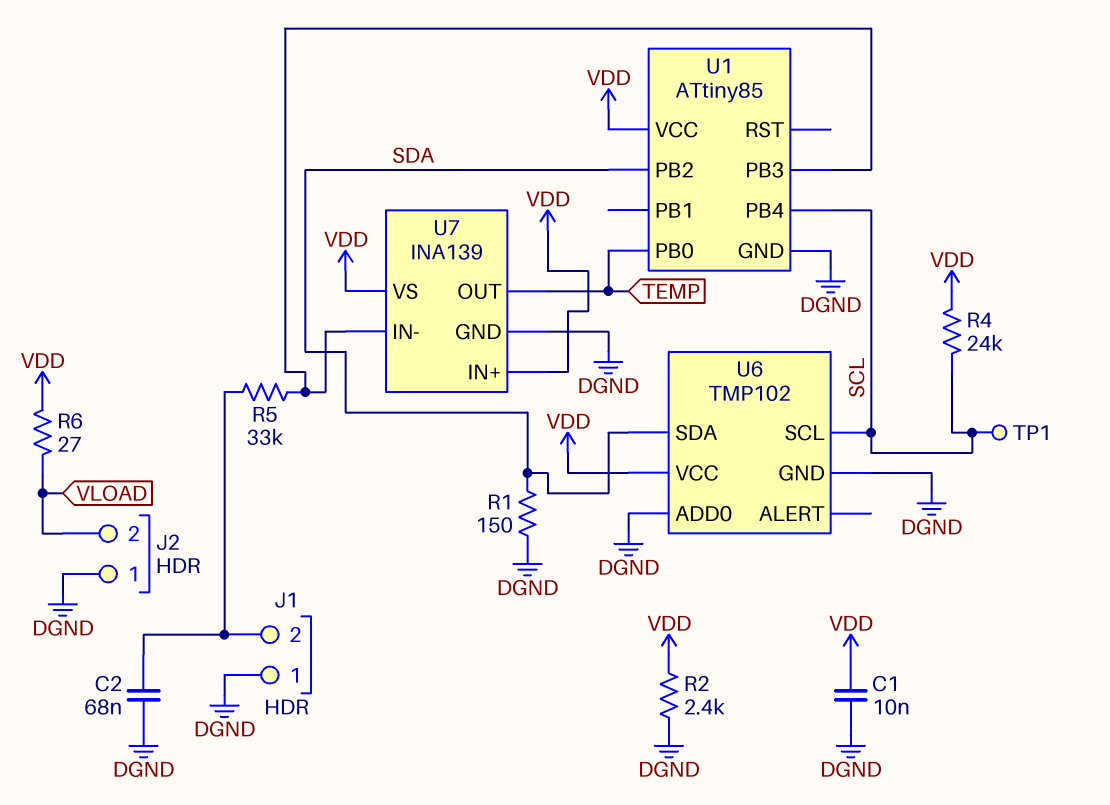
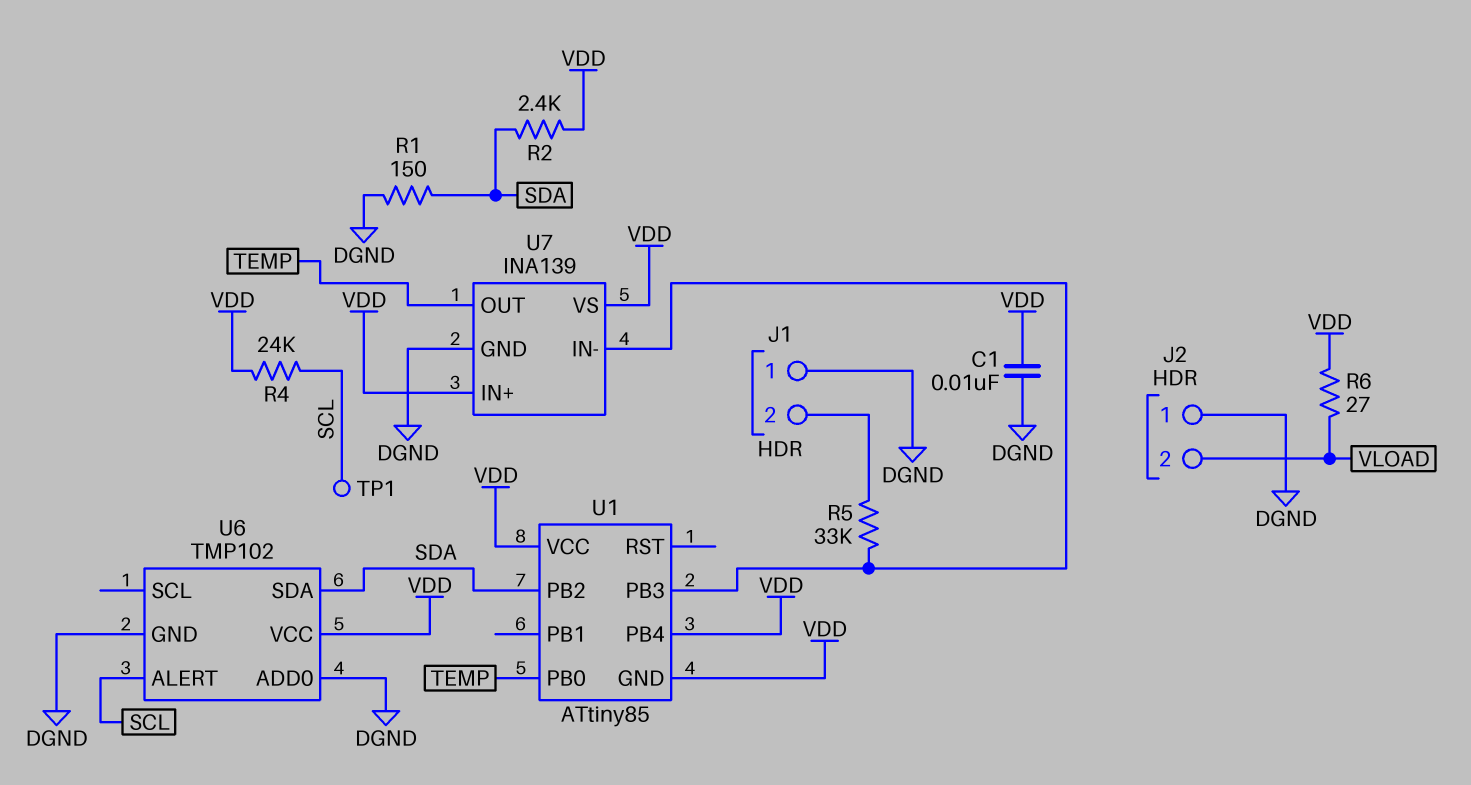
C2: 68nF (DGND, J1/2) -> none
R2: 2.4k (DGND, VDD) -> 2.4k (SDA, VDD)
U1 pin GND: DGND -> VDD
U1 pin PB4: SCL -> VDD
U6 pin ALERT: none -> SCL
U6 pin SCL: SCL -> none

